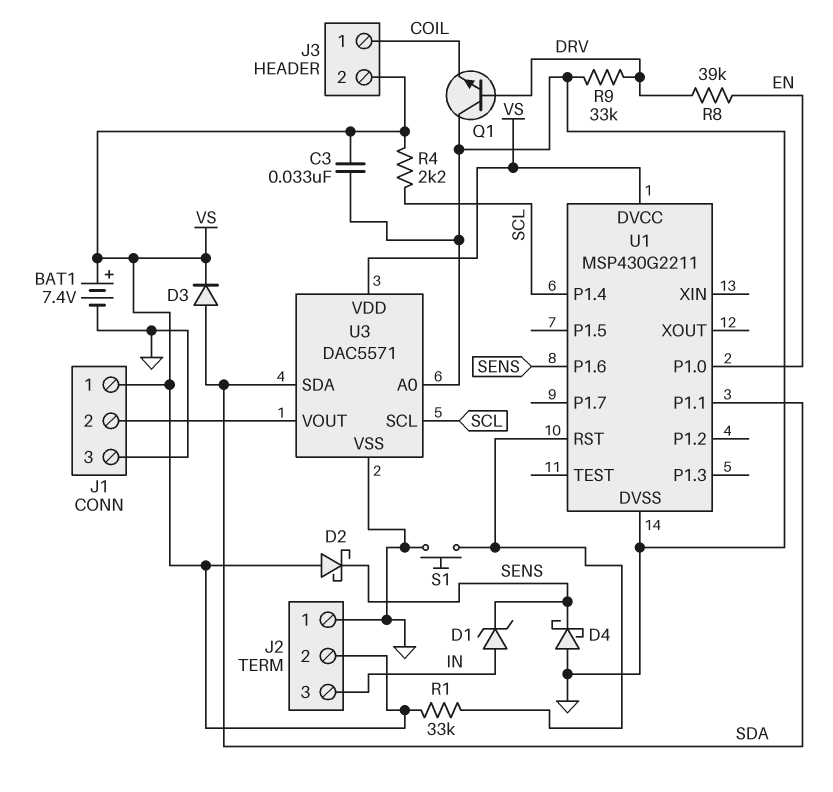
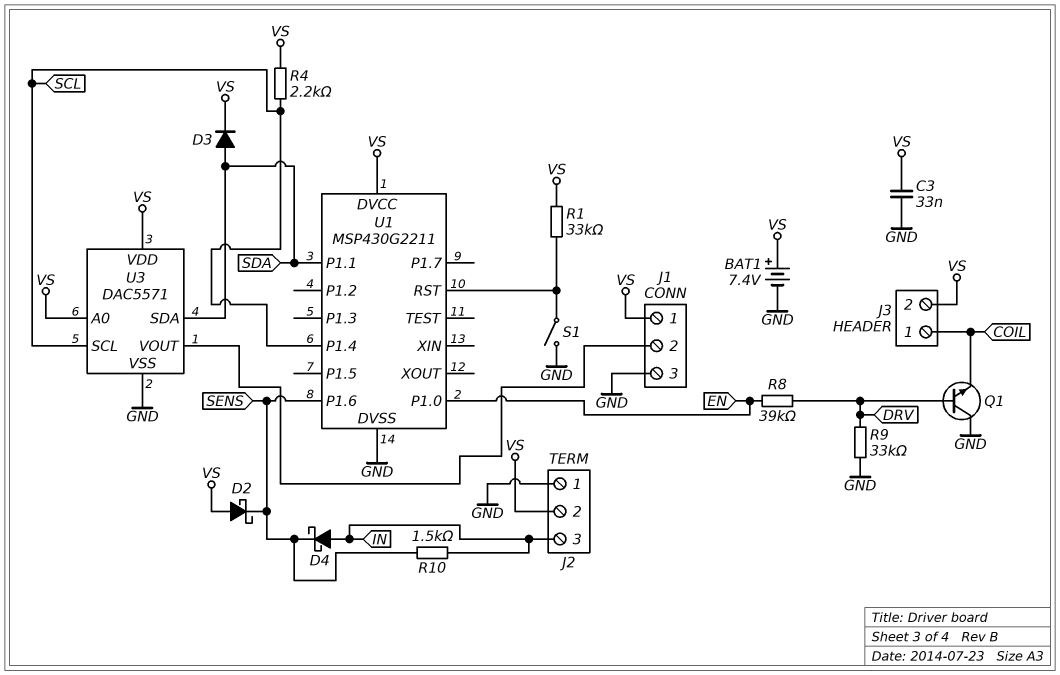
D1: zener (A IN, K SENS) -> none
D4: schottky (A GND, K SENS) -> schottky (A IN, K SENS)
R10: none -> 1.5k (IN, SENS)
S1: button (GND, U1/RST) -> switch (GND, U1/RST)
U3 pin A0: GND -> VS

